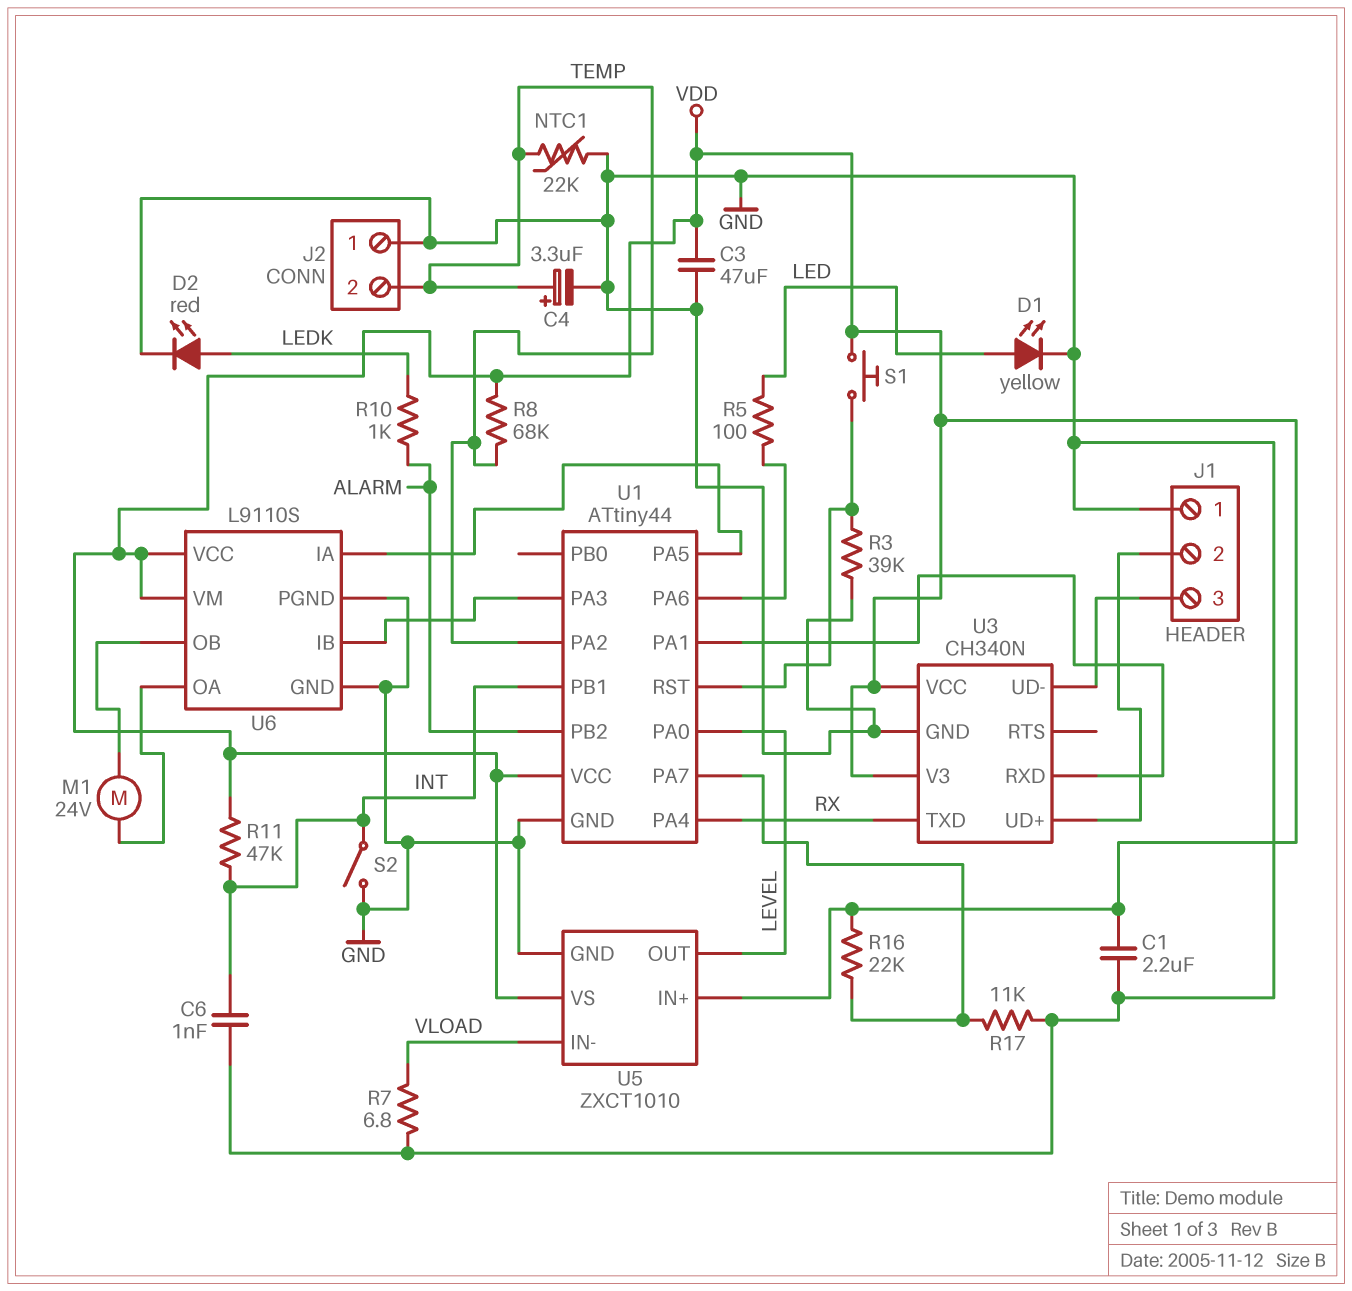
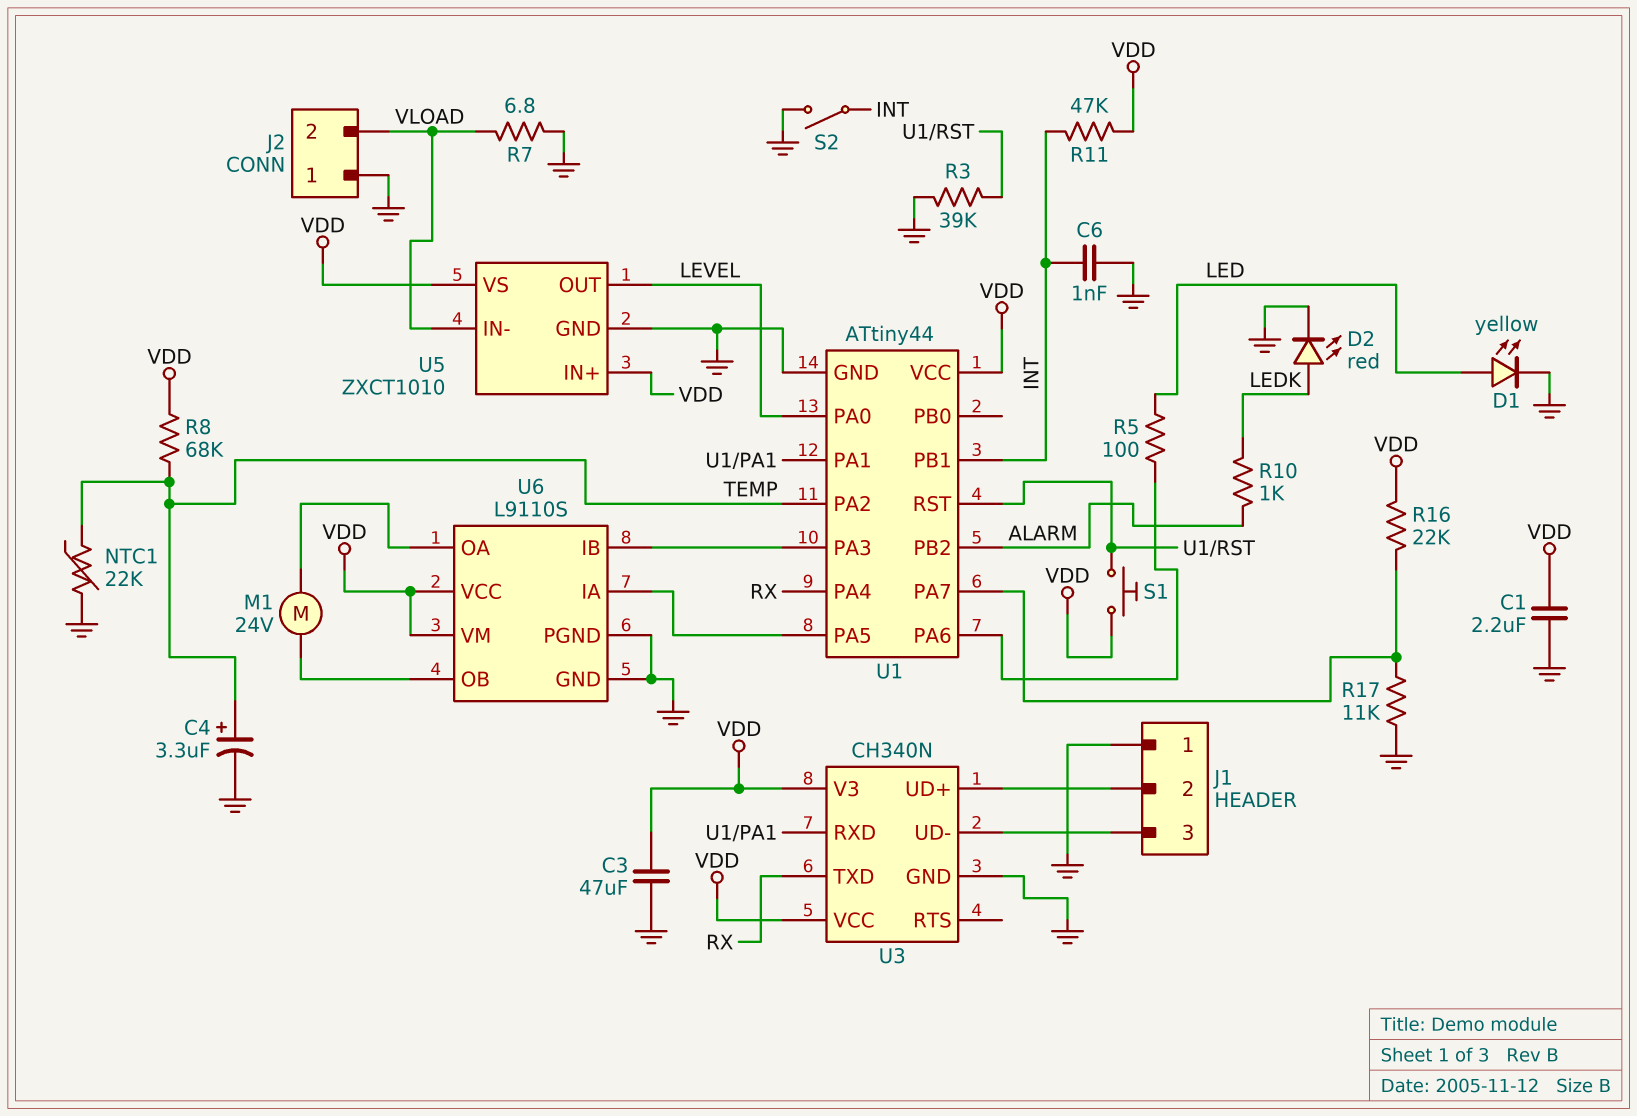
J2 pin 2: TEMP -> VLOAD

